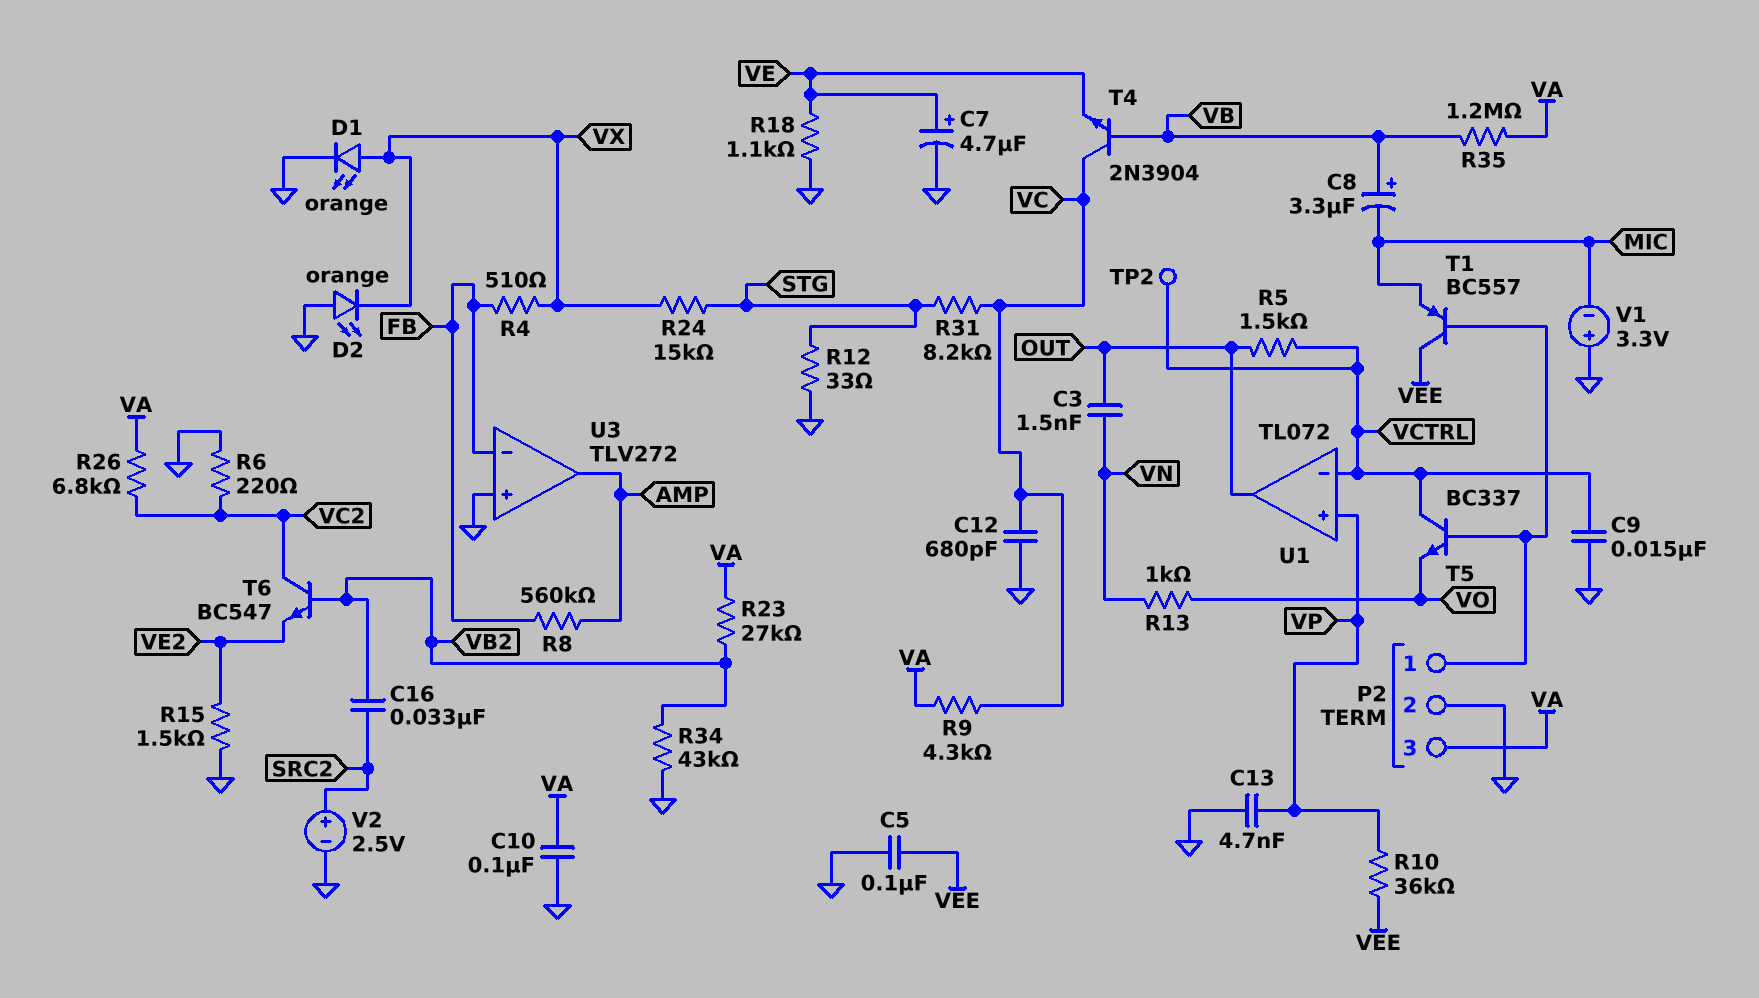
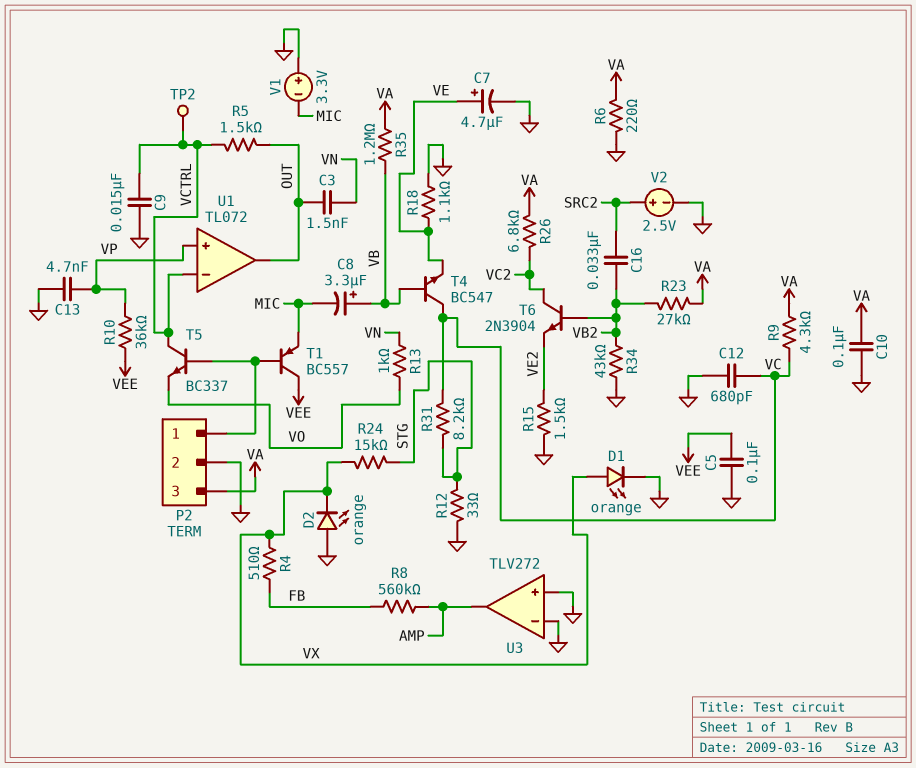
R6: 220 (GND, VC2) -> 220 (GND, VA)
T4: NPN 2N3904 (B VB, C VC, E VE) -> NPN BC547 (B VB, C VC, E VE)
T6: NPN BC547 (B VB2, C VC2, E VE2) -> NPN 2N3904 (B VB2, C VC2, E VE2)
U3 pin in-: FB -> GND

